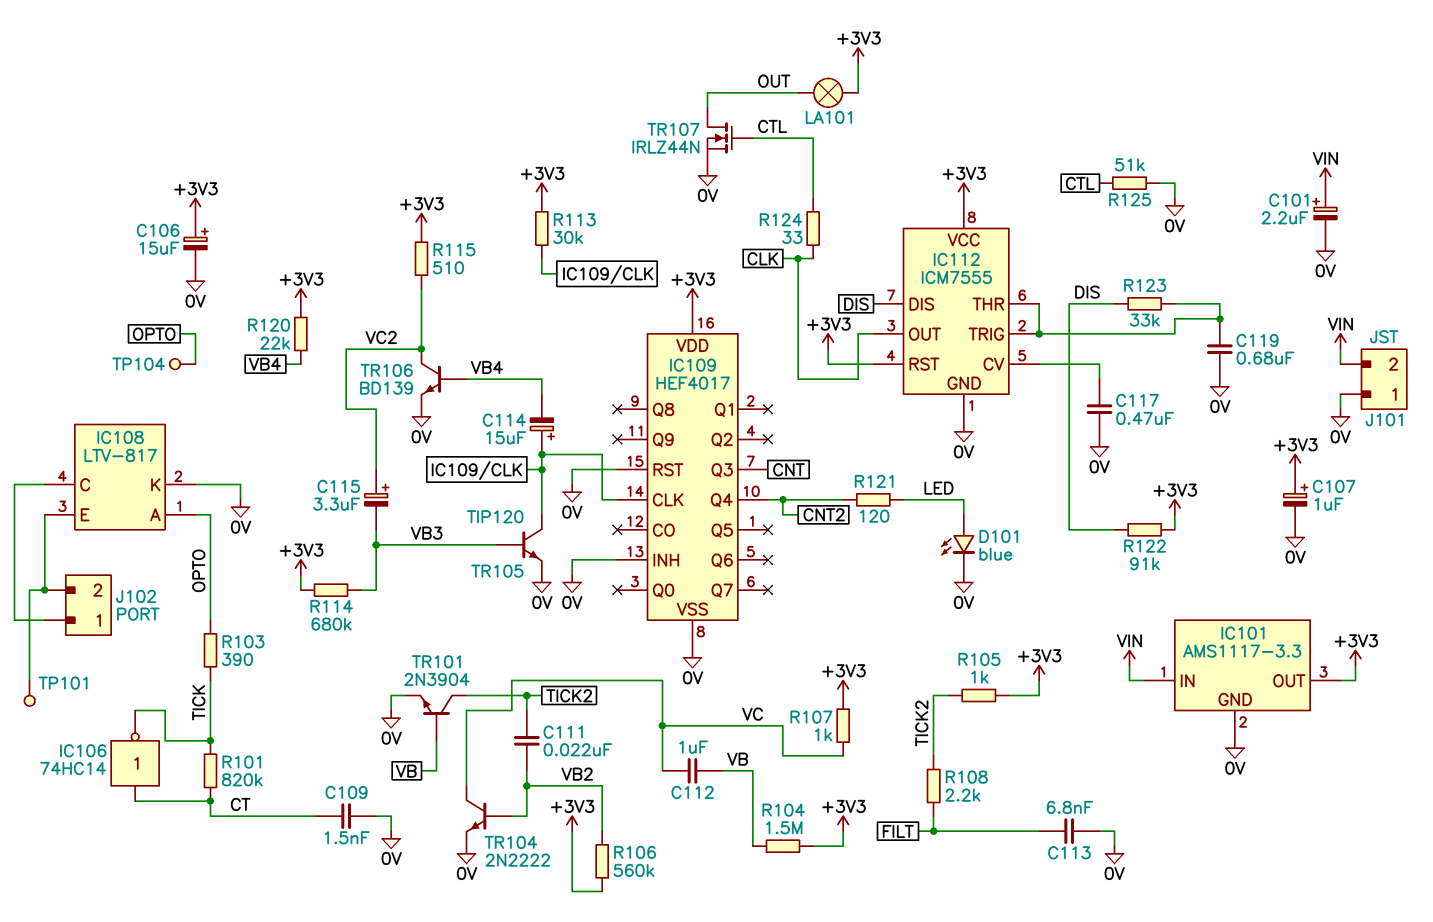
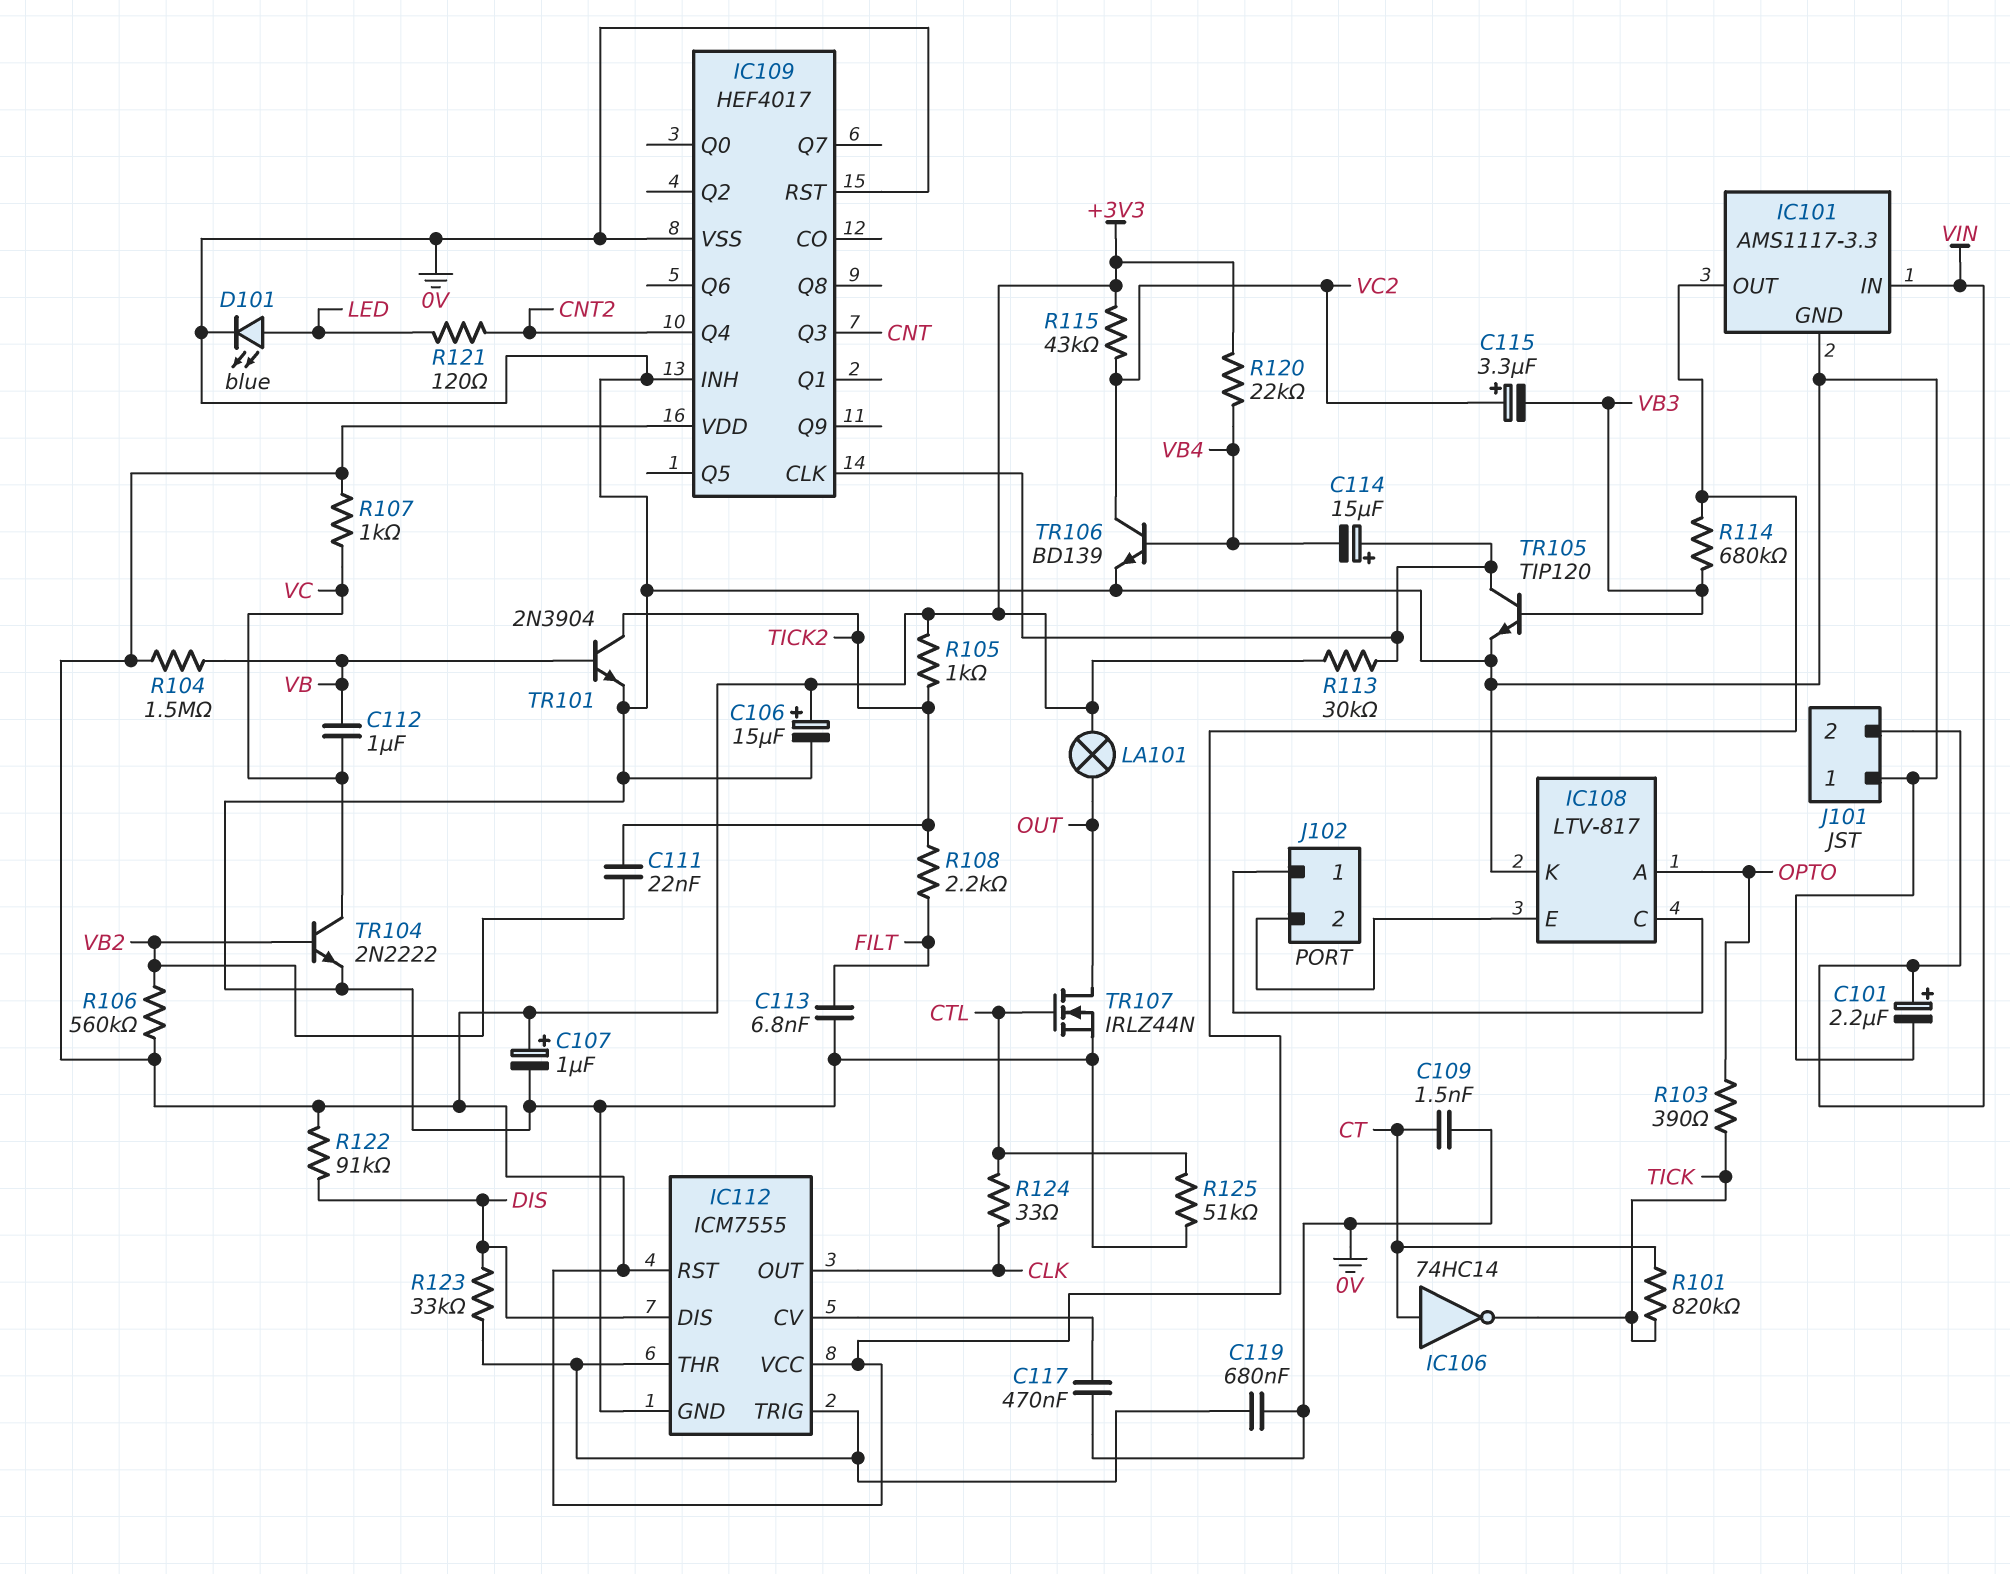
R115: 510 (+3V3, VC2) -> 43k (+3V3, VC2)
TP101: test point (IC108/E) -> none
TP104: test point (OPTO) -> none

